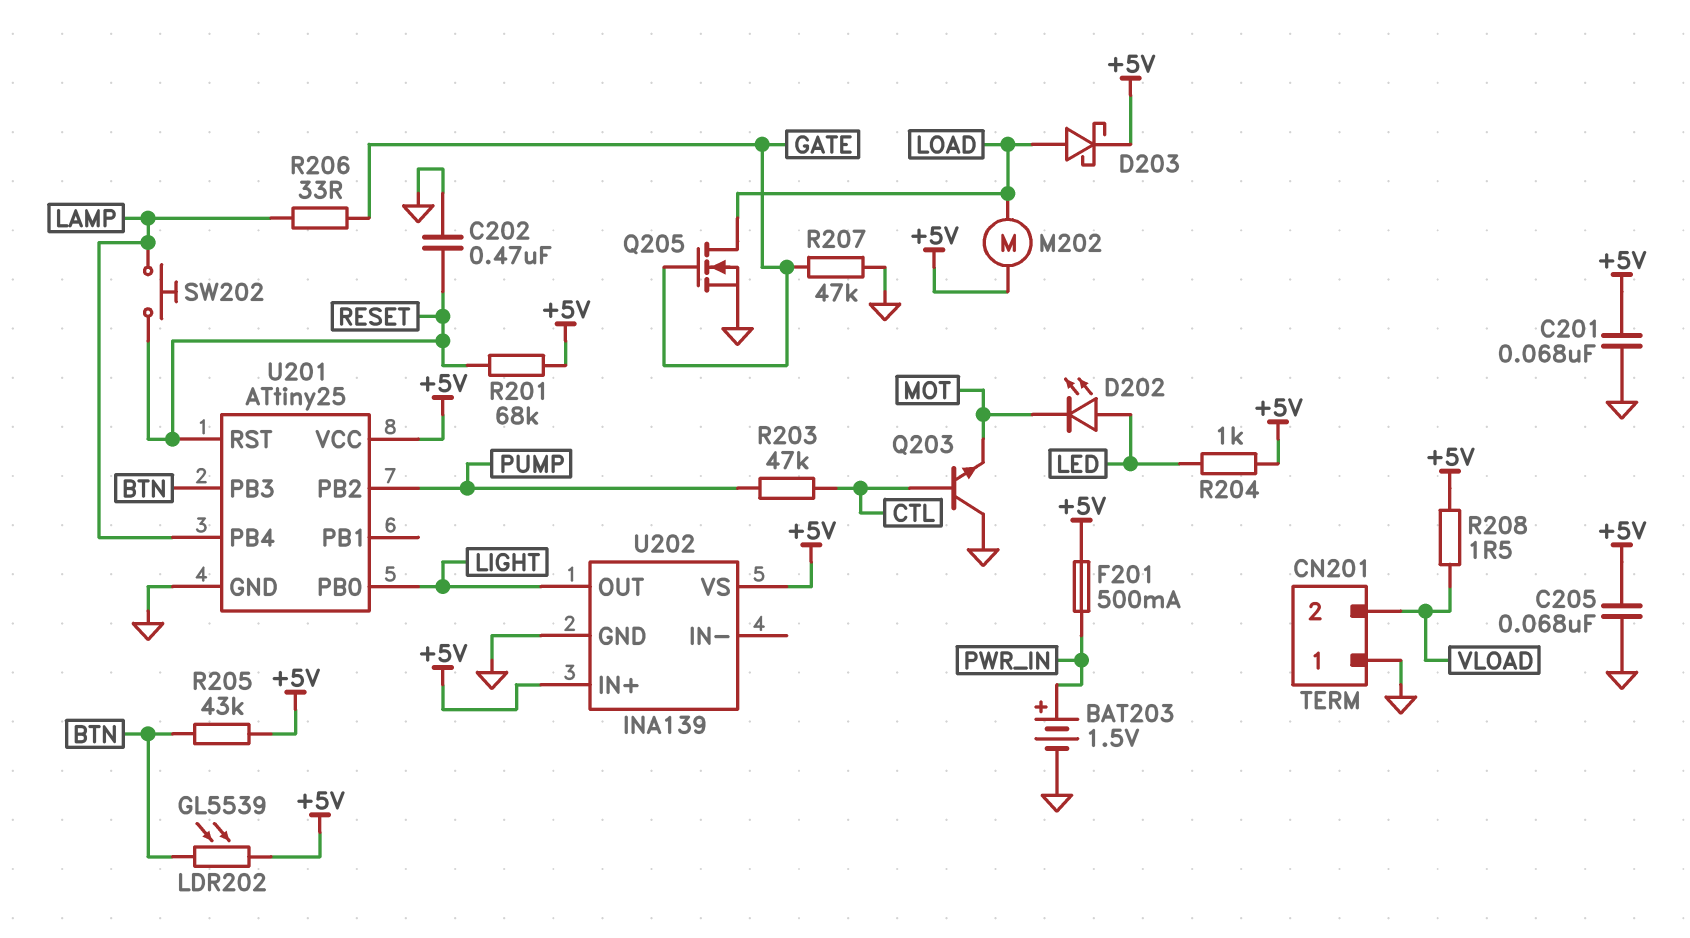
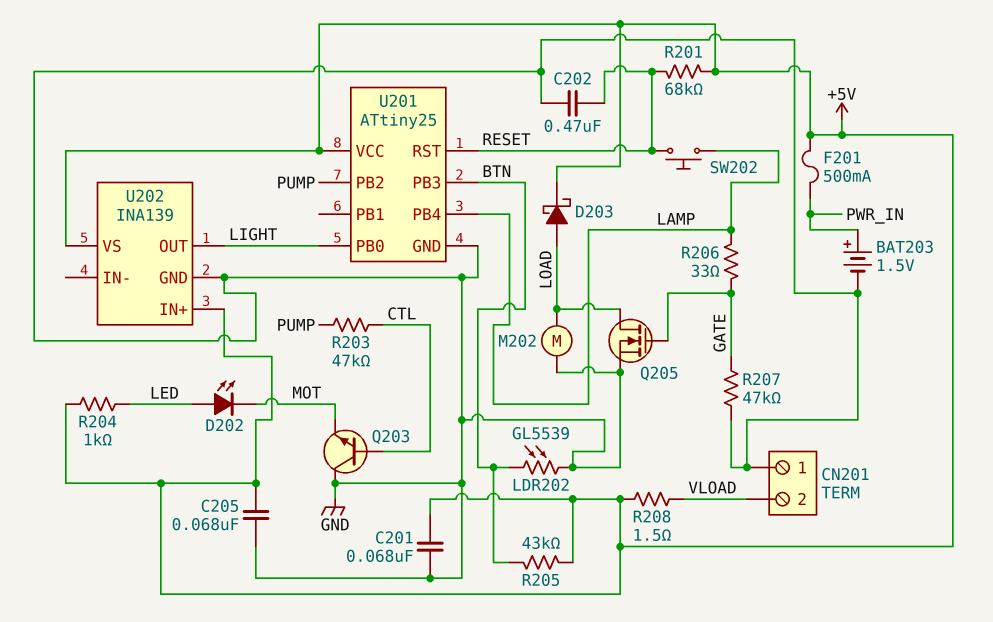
LDR202: GL5539 (+5V, BTN) -> GL5539 (BTN, GND)
M202: motor (+5V, LOAD) -> motor (GND, LOAD)

